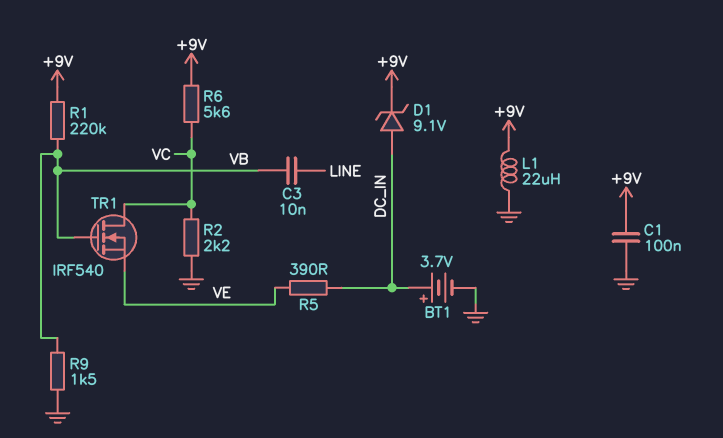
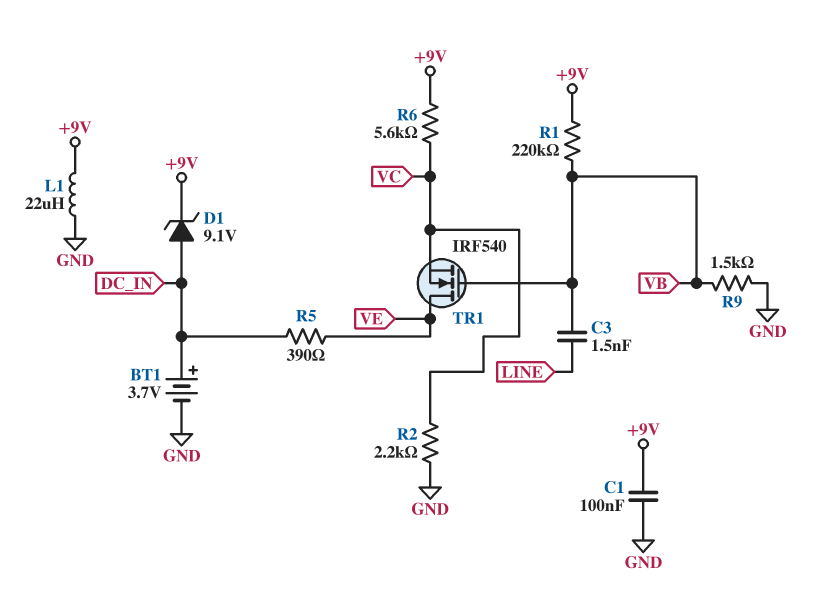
C3: 10nF (LINE, VB) -> 1.5nF (LINE, VB)
TR1: NMOS IRF540 (G VB, D VC, S VE) -> NMOS IRF540 (G VB, D VE, S VC)

